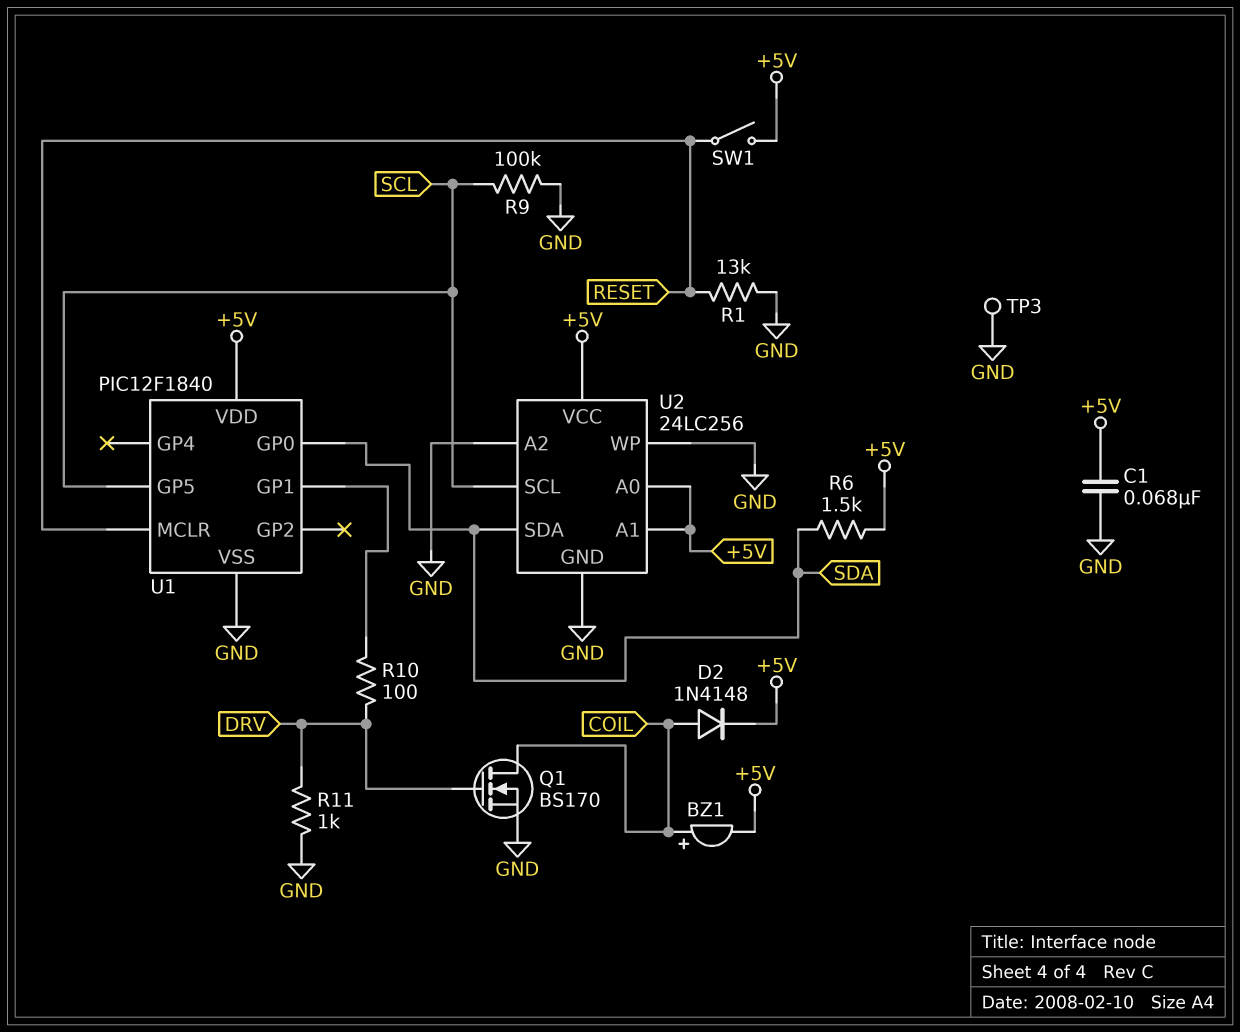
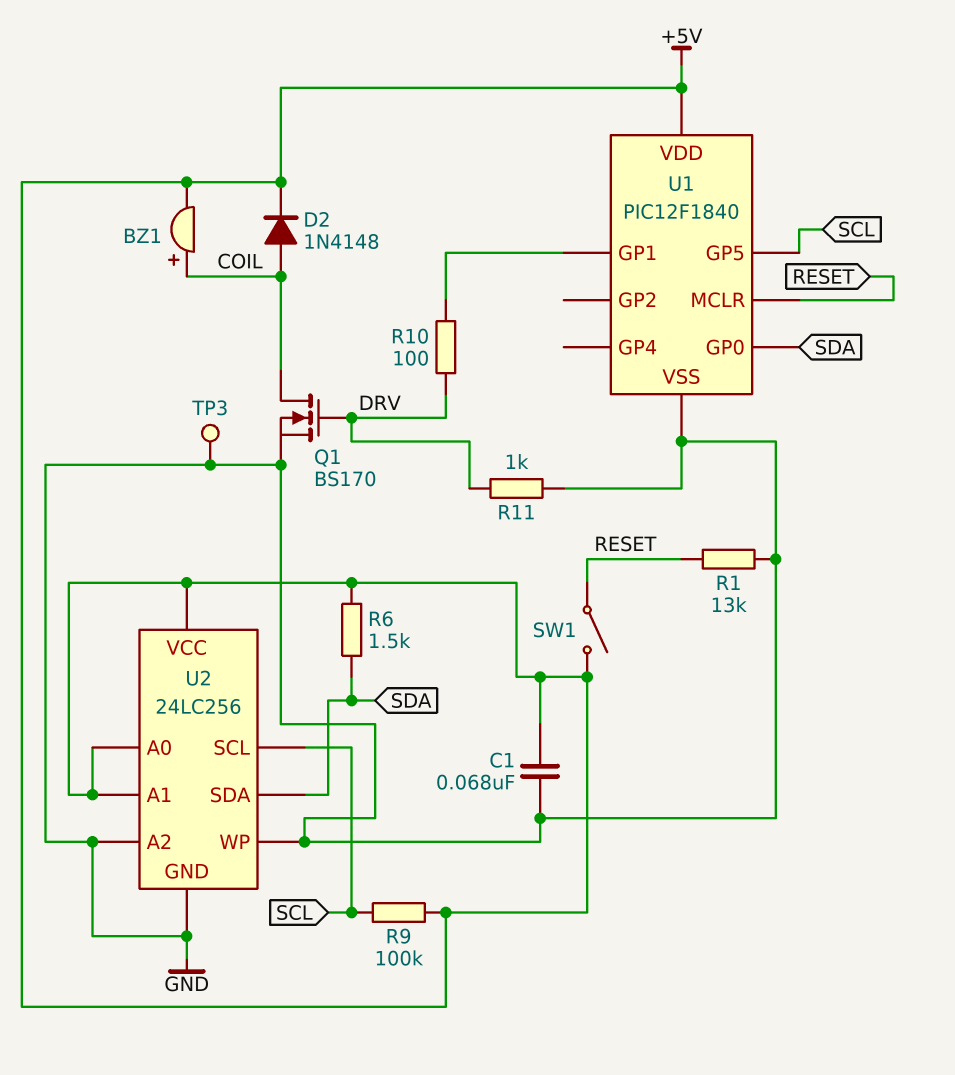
R9: 100k (GND, SCL) -> 100k (+5V, SCL)

